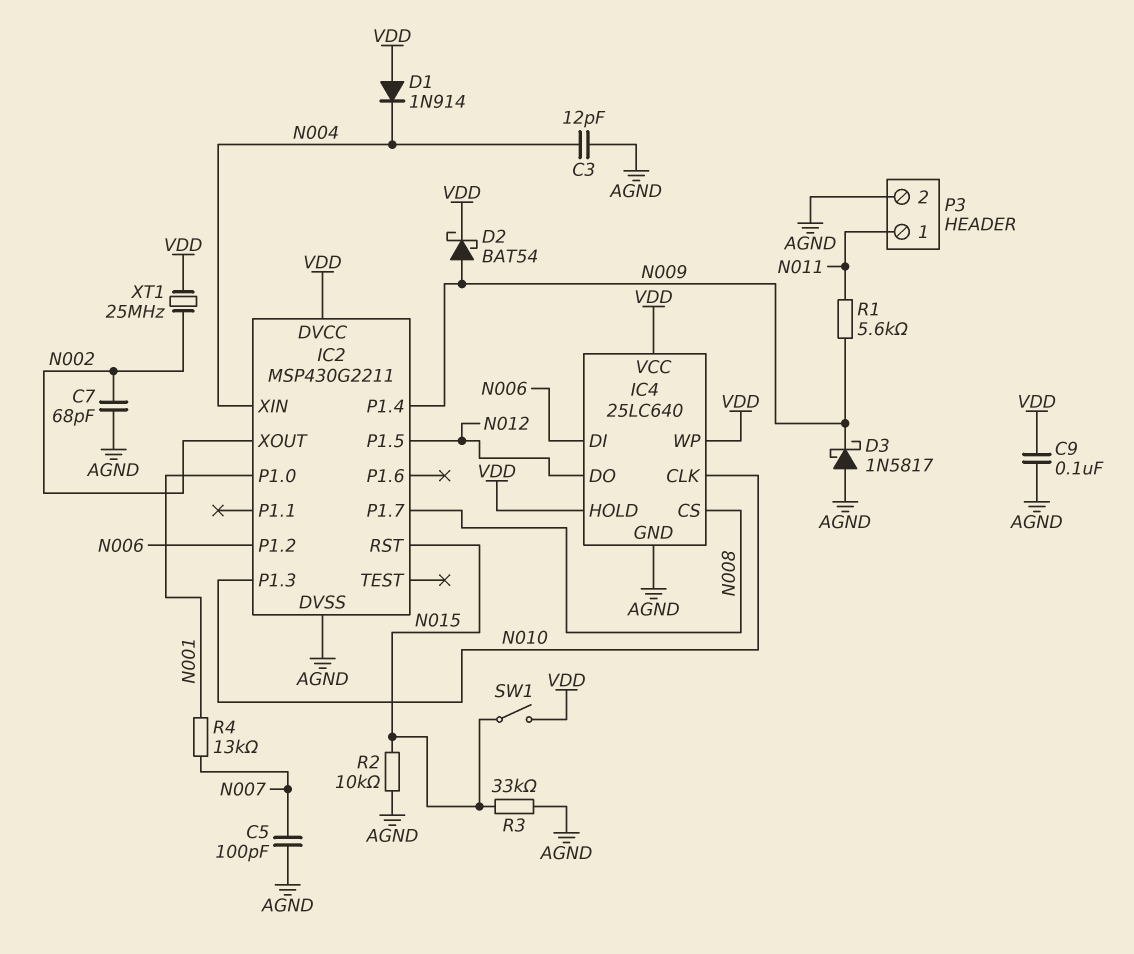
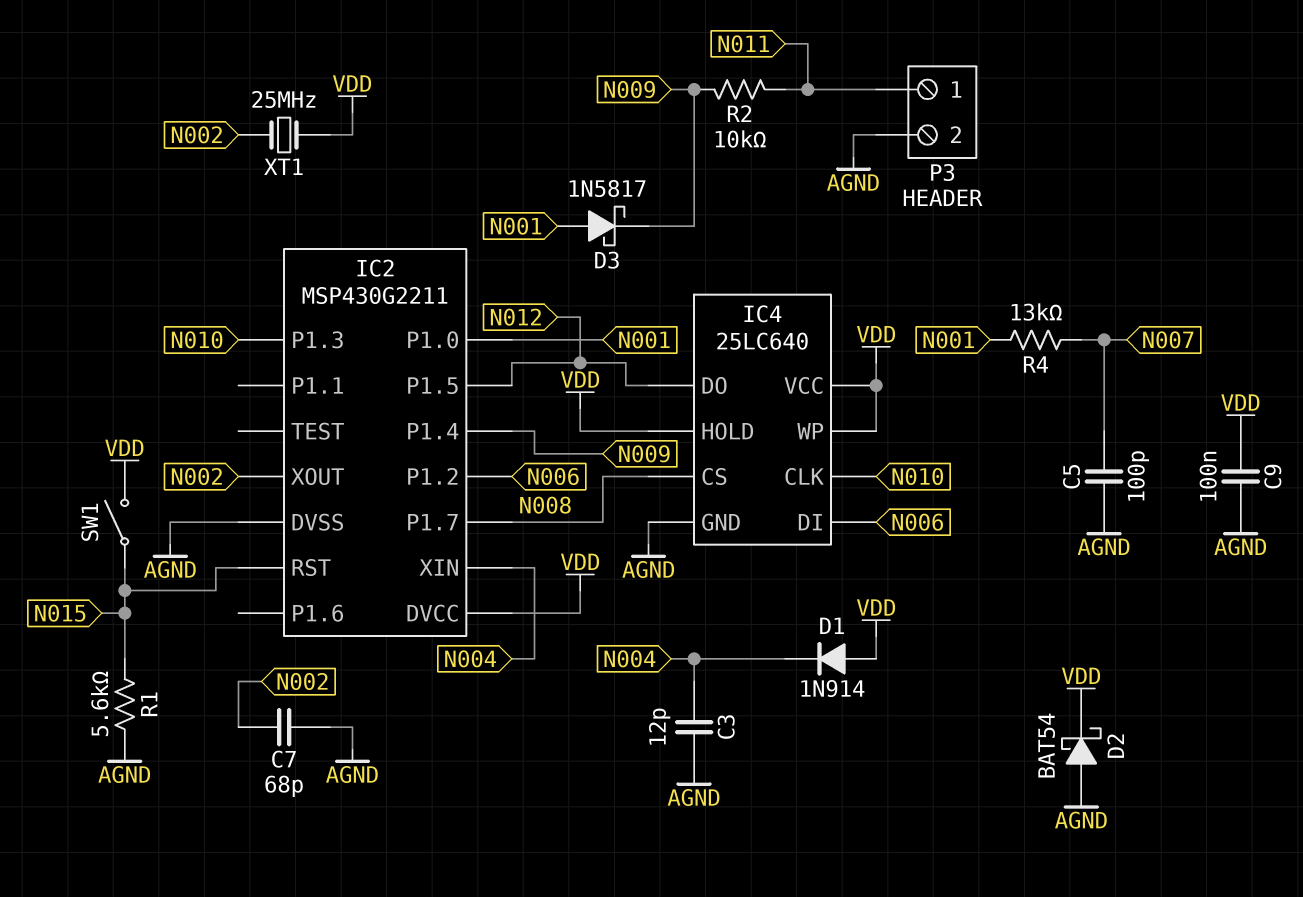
D2: schottky BAT54 (A N009, K VDD) -> schottky BAT54 (A AGND, K VDD)
D3: schottky 1N5817 (A AGND, K N009) -> schottky 1N5817 (A N001, K N009)
R1: 5.6k (N009, N011) -> 5.6k (AGND, N015)
R2: 10k (AGND, N015) -> 10k (N009, N011)
R3: 33k (AGND, N015) -> none

